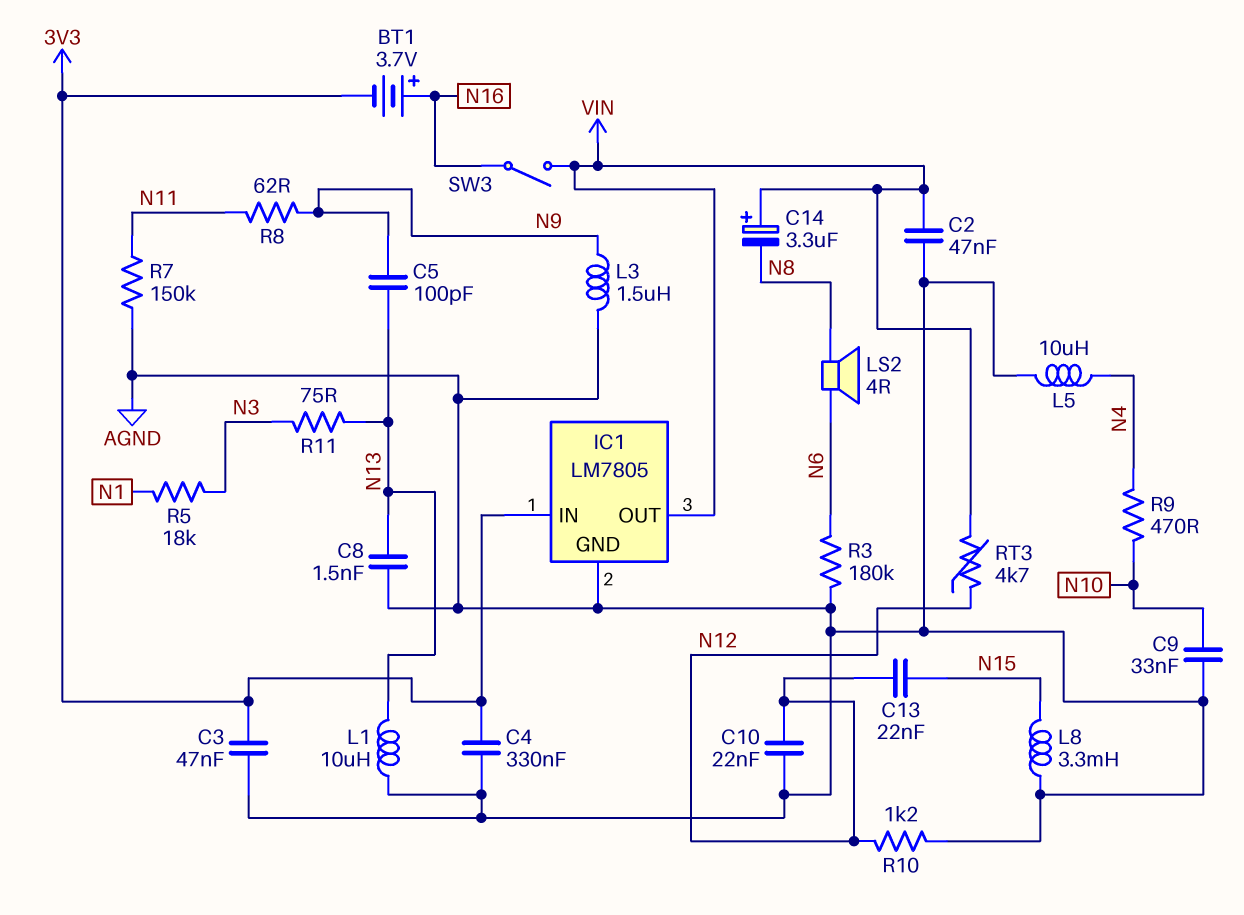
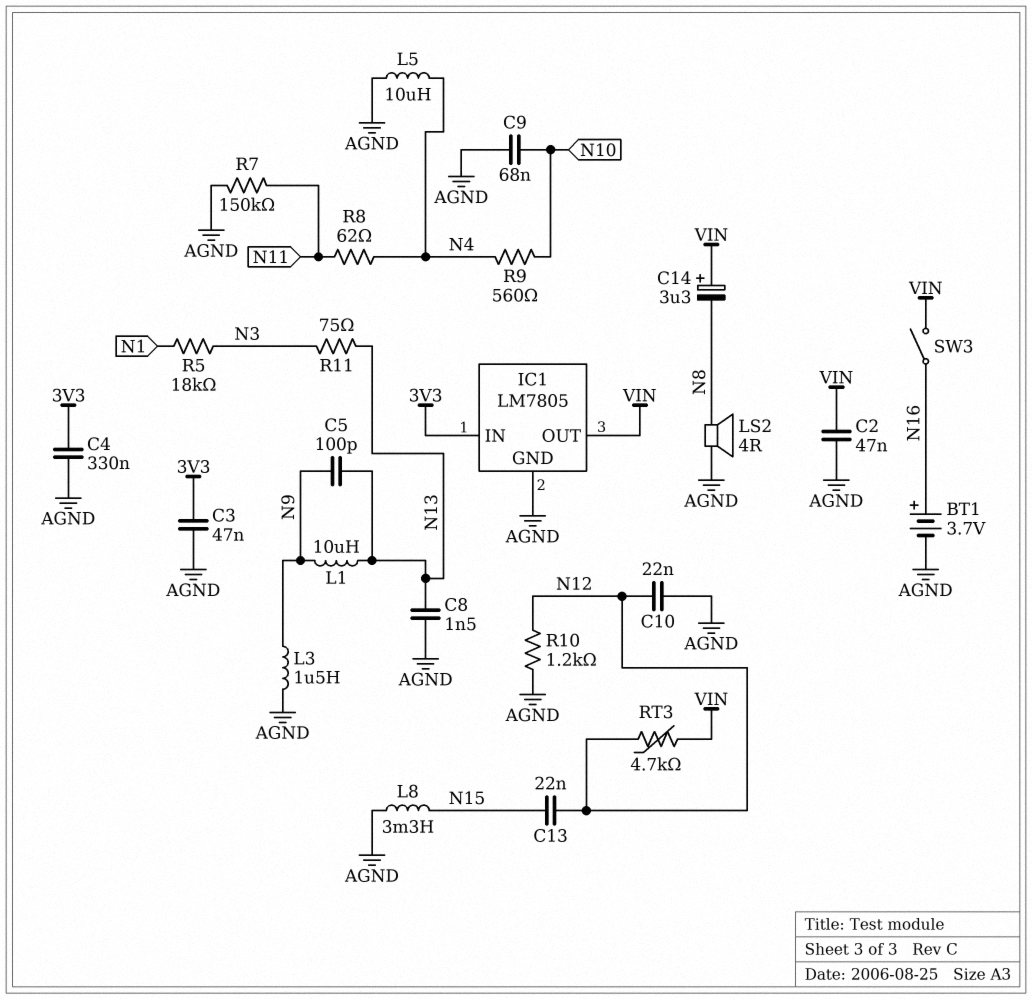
BT1: 3.7V (plus N16, minus 3V3) -> 3.7V (plus N16, minus AGND)
C9: 33nF (AGND, N10) -> 68nF (AGND, N10)
L1: 10uH (AGND, N13) -> 10uH (N9, N13)
LS2: speaker 4R (N6, N8) -> speaker 4R (AGND, N8)
R3: 180k (AGND, N6) -> none
R8: 62 (N9, N11) -> 62 (N4, N11)
R9: 470 (N4, N10) -> 560 (N4, N10)

